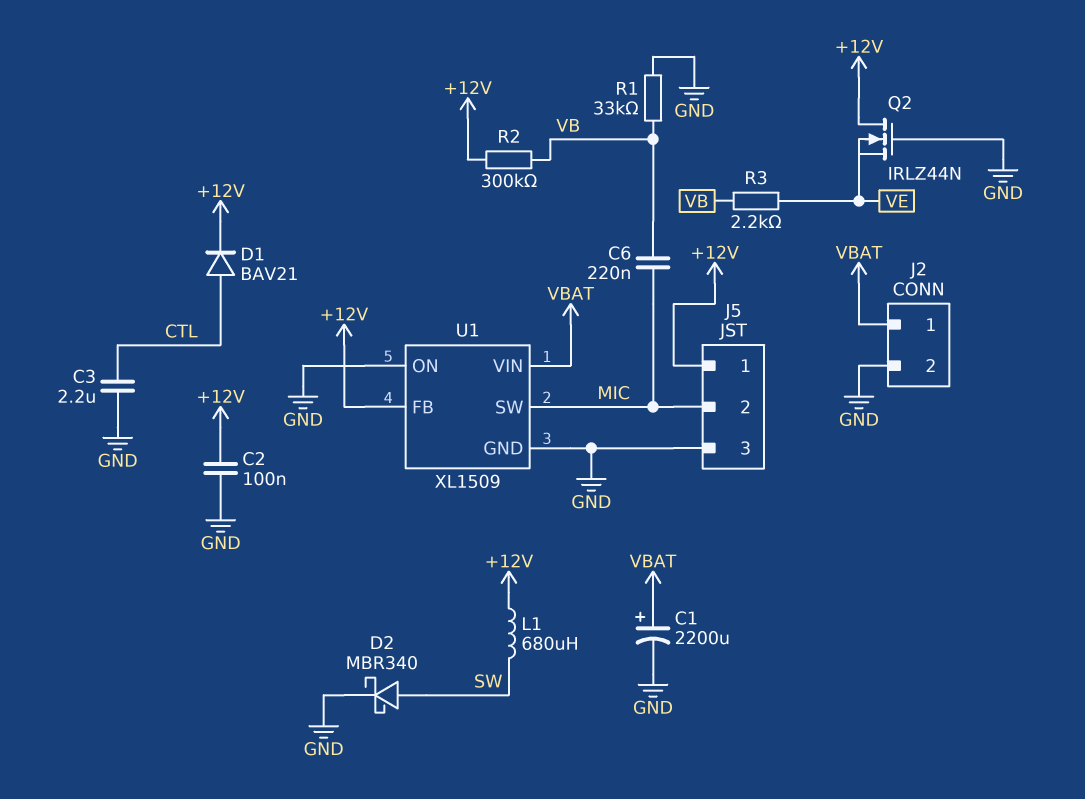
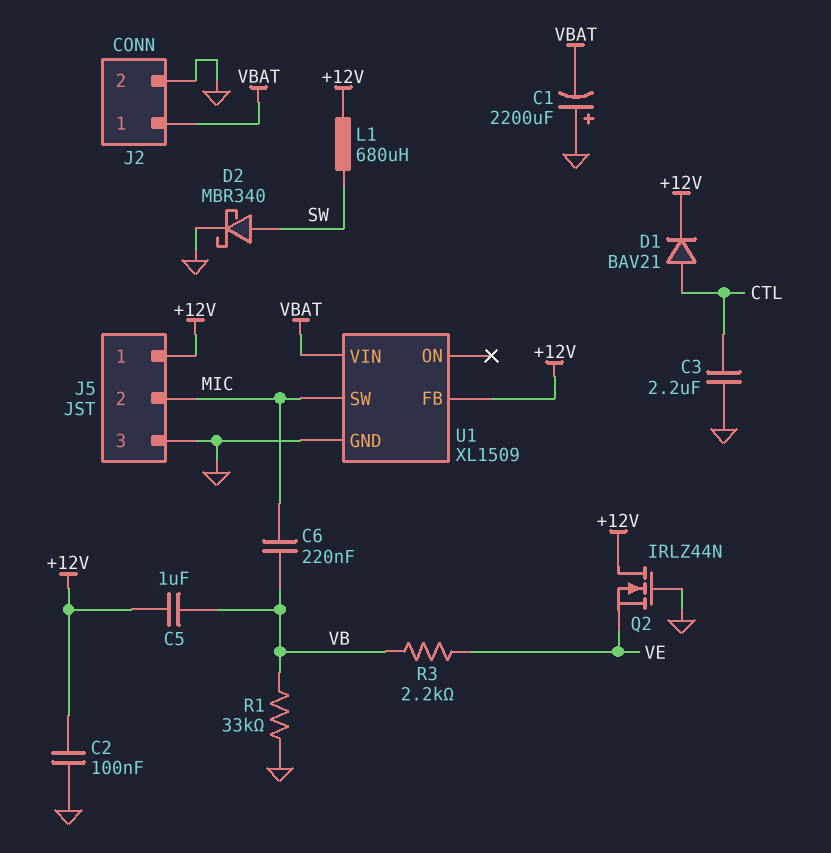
C1: 2200uF (plus VBAT, minus GND) -> 2200uF (plus GND, minus VBAT)
C5: none -> 1uF (+12V, VB)
R2: 300k (+12V, VB) -> none
U1 pin ON: GND -> none

